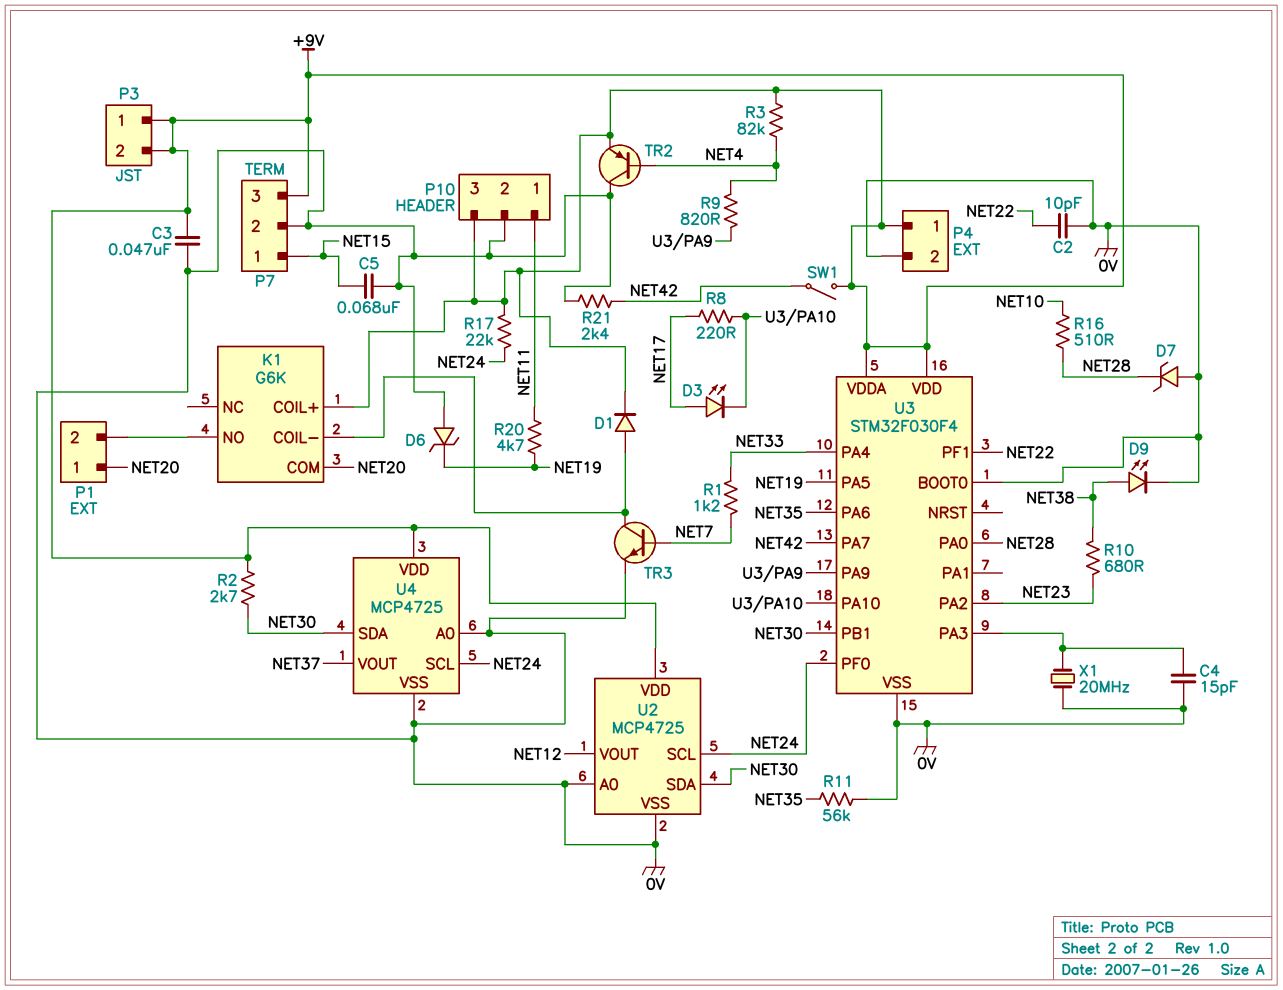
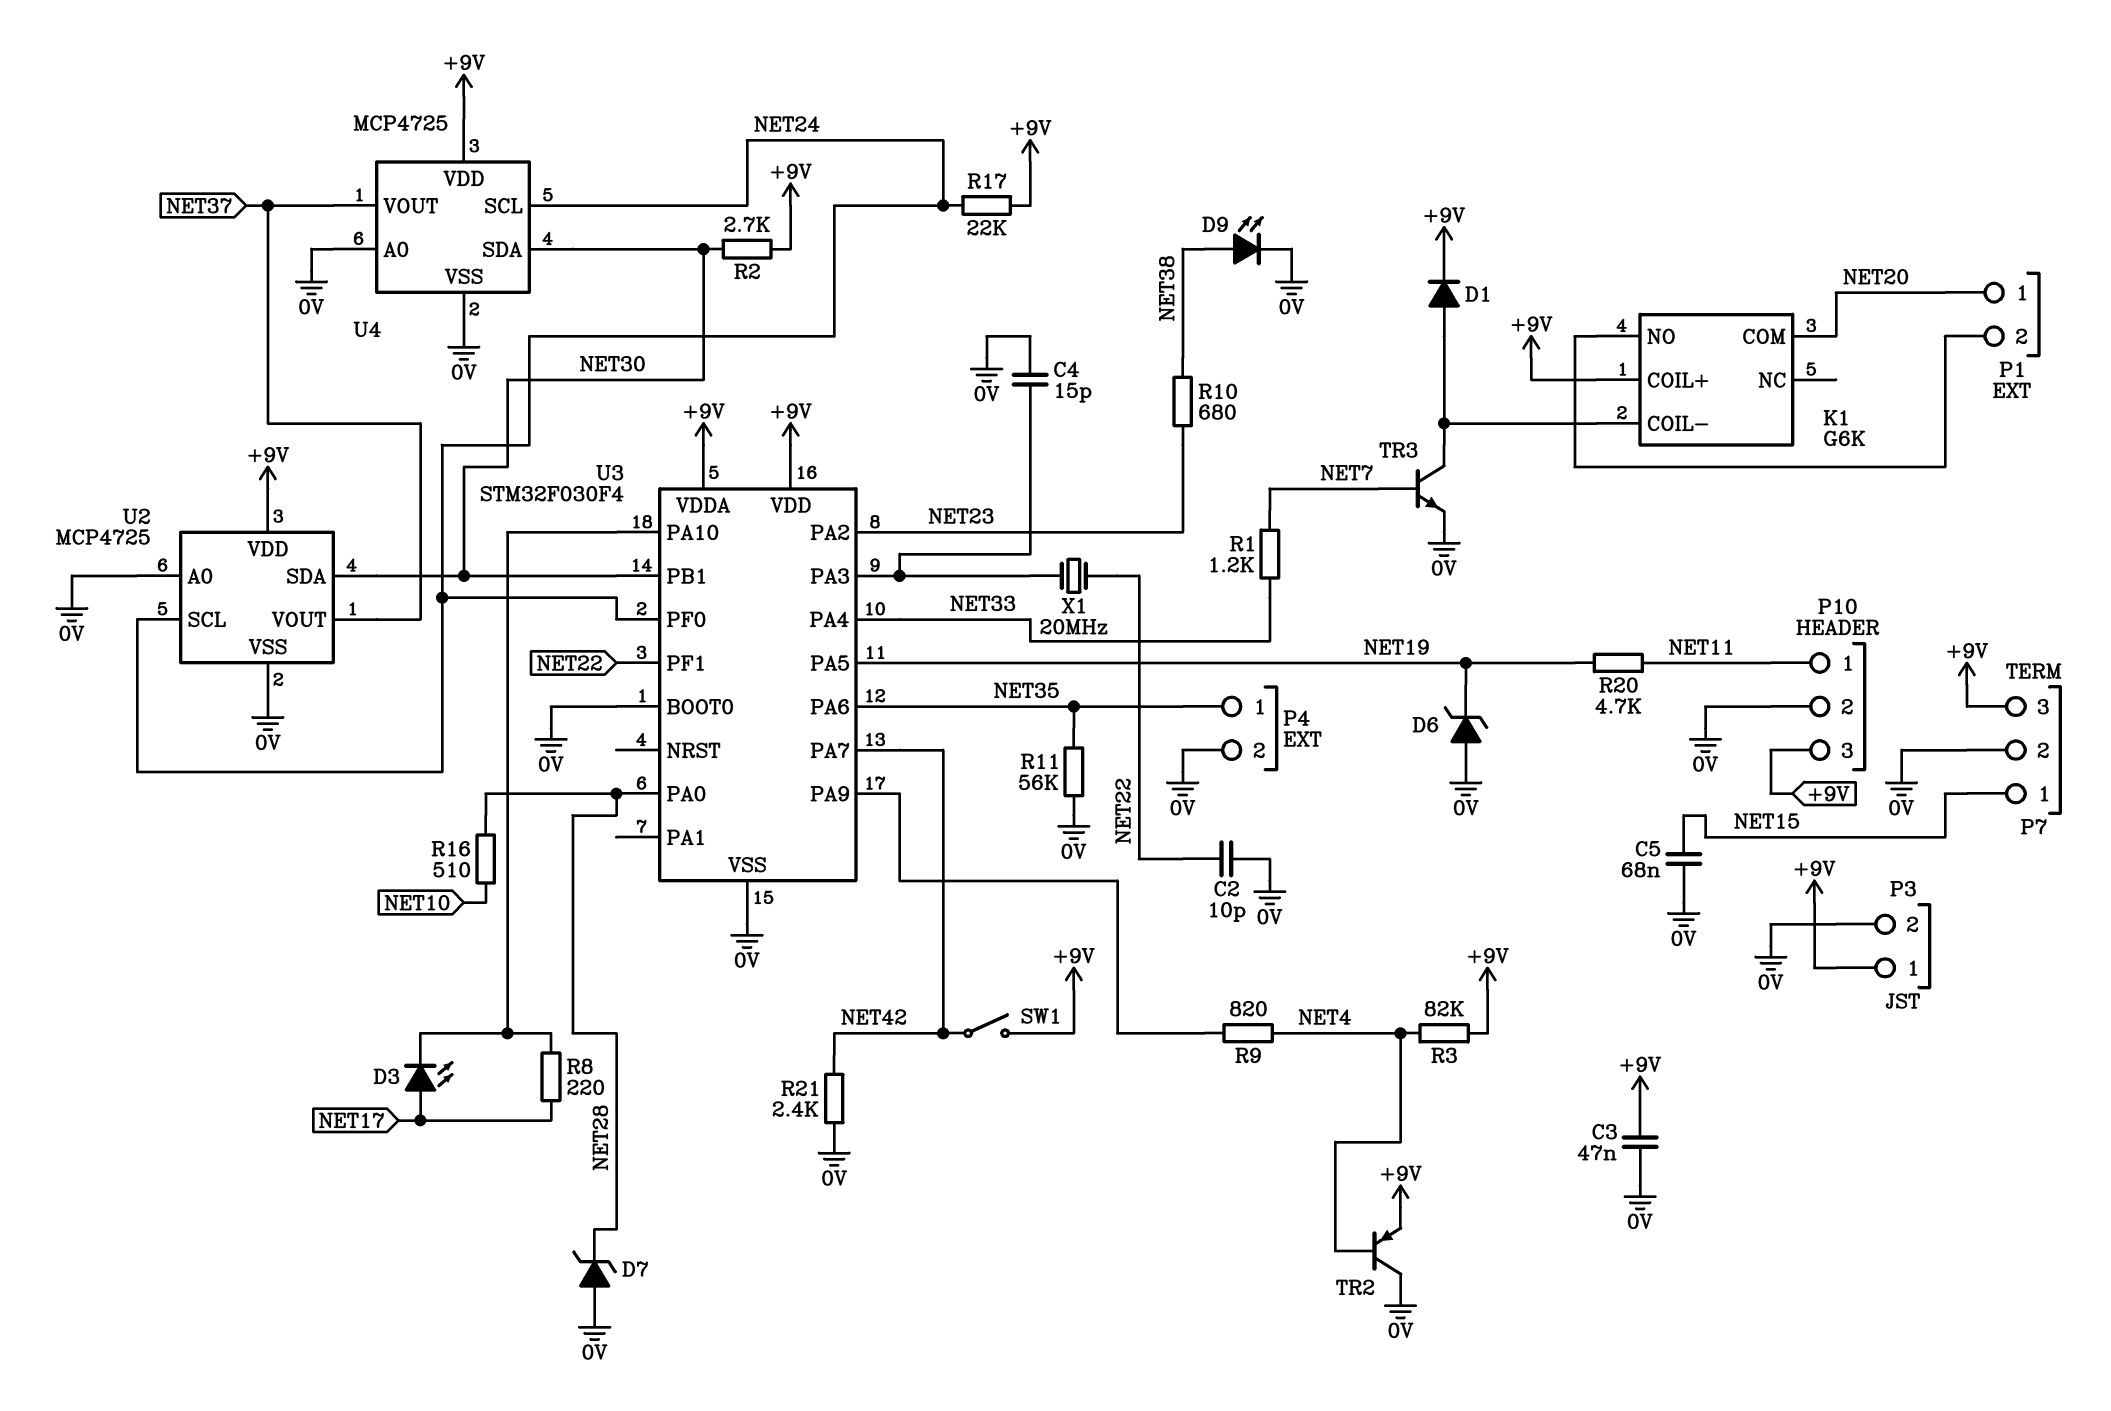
P3 pin 2: +9V -> 0V
P4 pin 1: +9V -> NET35
U2 pin VOUT: NET12 -> NET37
X1: 20MHz (0V, U3/PA3) -> 20MHz (NET22, U3/PA3)

